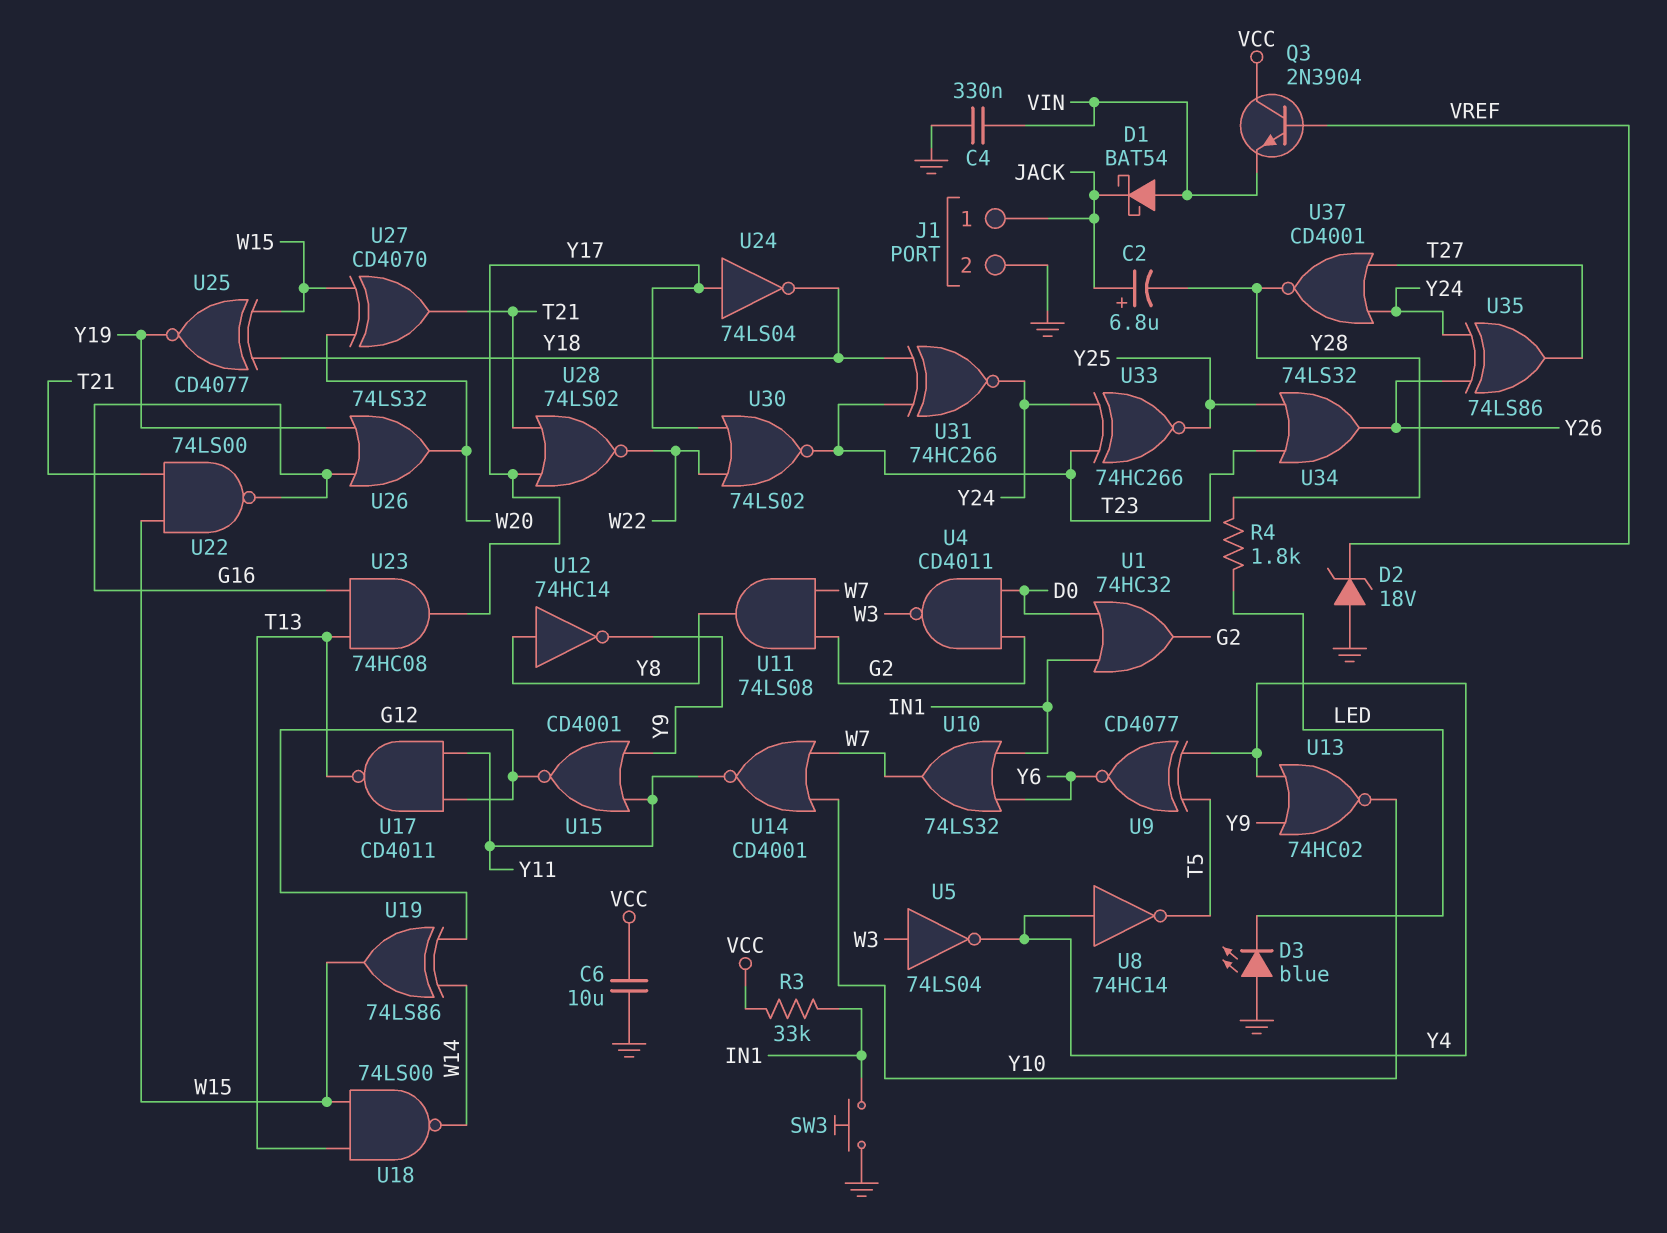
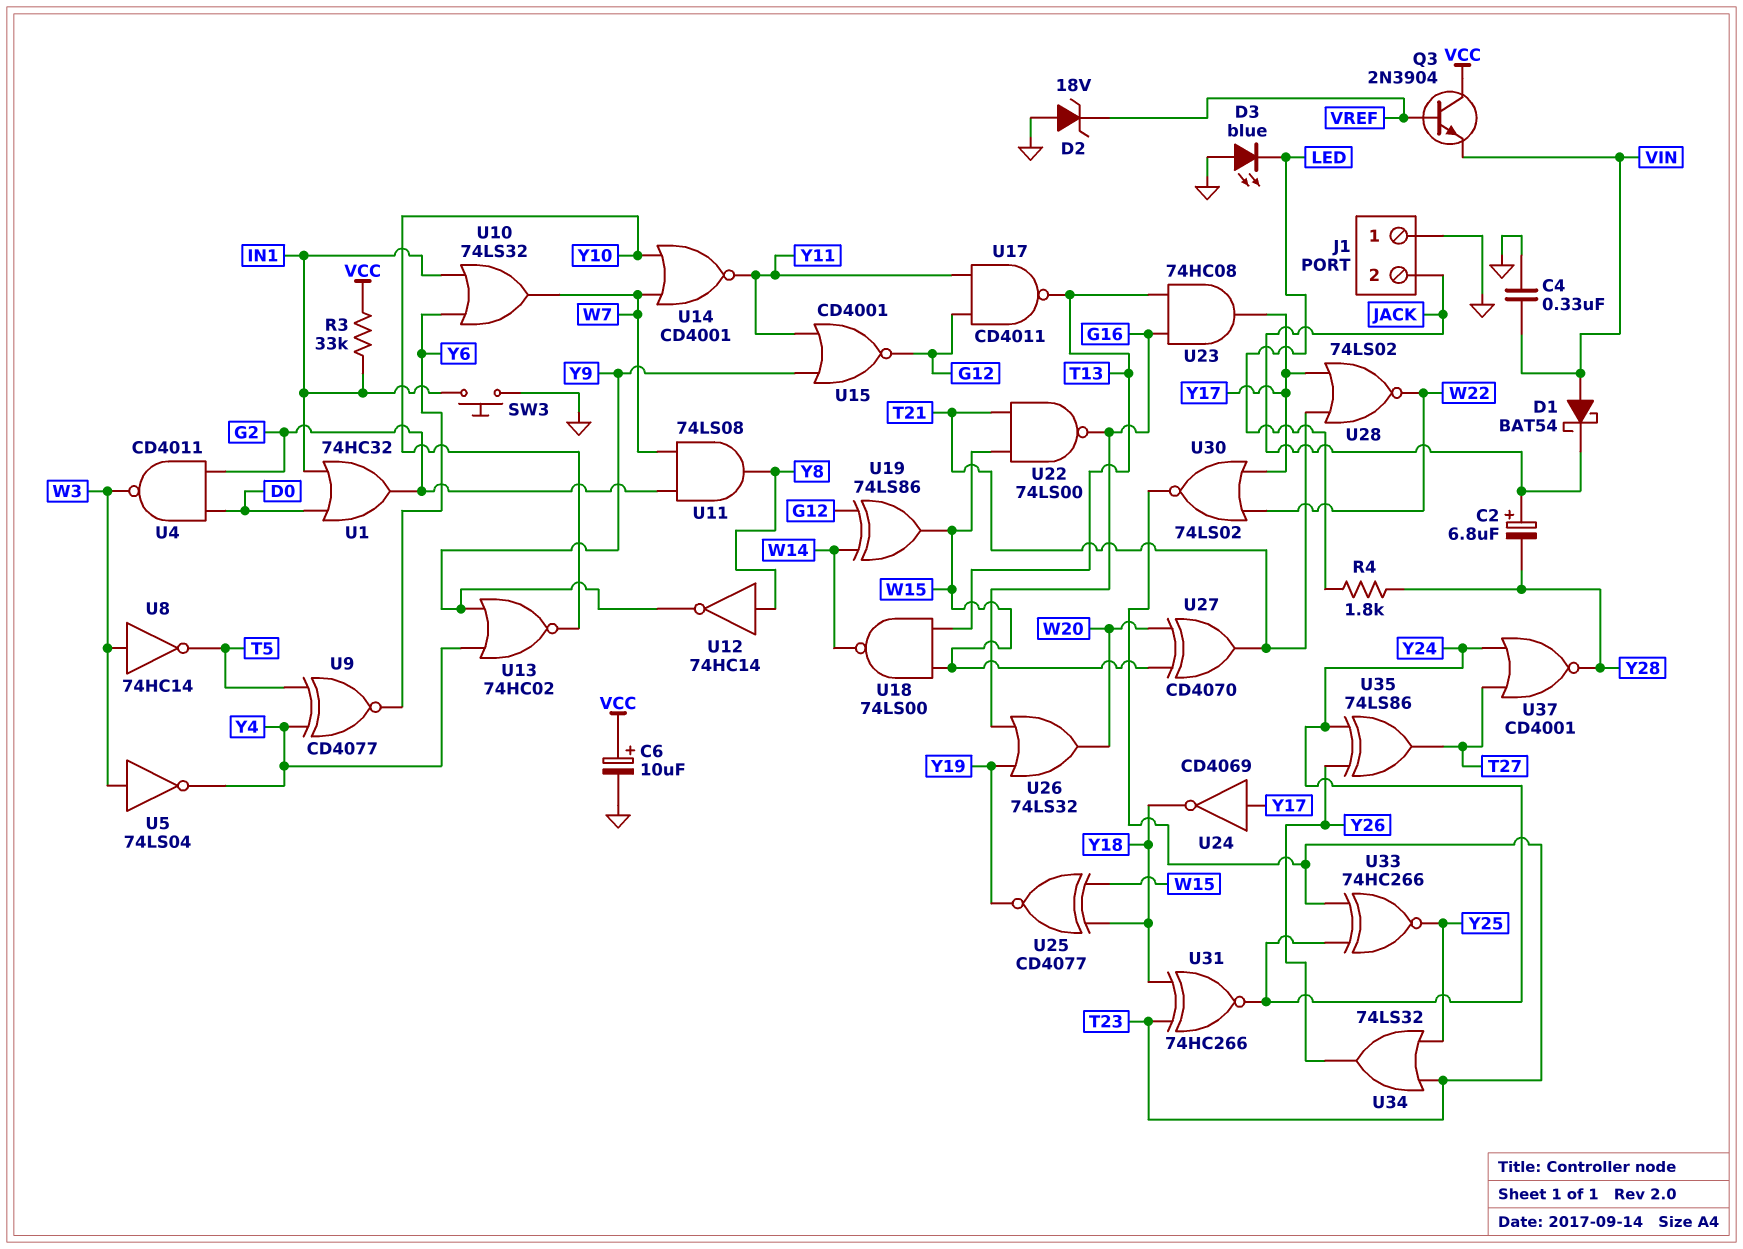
C6: 10uF (GND, VCC) -> 10uF (plus VCC, minus GND)
J1 pin 1: JACK -> GND
J1 pin 2: GND -> JACK
U8: NOT 74HC14 (in Y4, out T5) -> NOT 74HC14 (in W3, out T5)
U24: NOT 74LS04 (in Y17, out Y18) -> NOT CD4069 (in Y17, out Y18)

